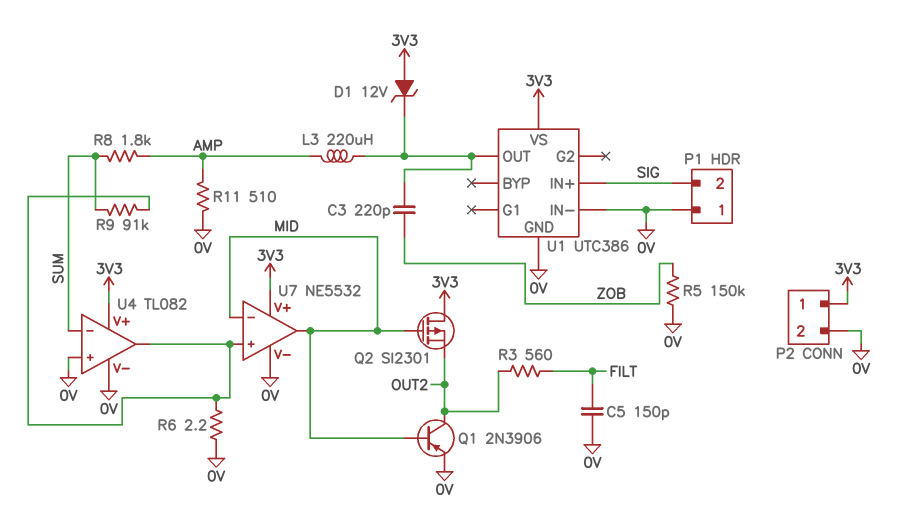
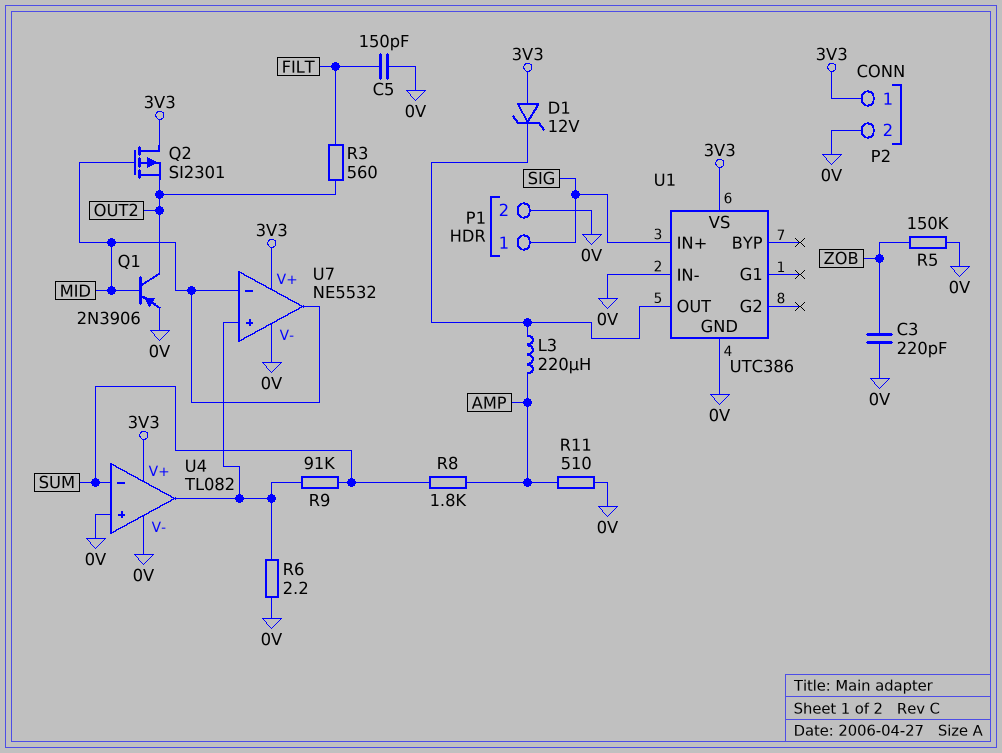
C3: 220pF (U1/OUT, ZOB) -> 220pF (0V, ZOB)
P1 pin 1: 0V -> SIG
P1 pin 2: SIG -> 0V

